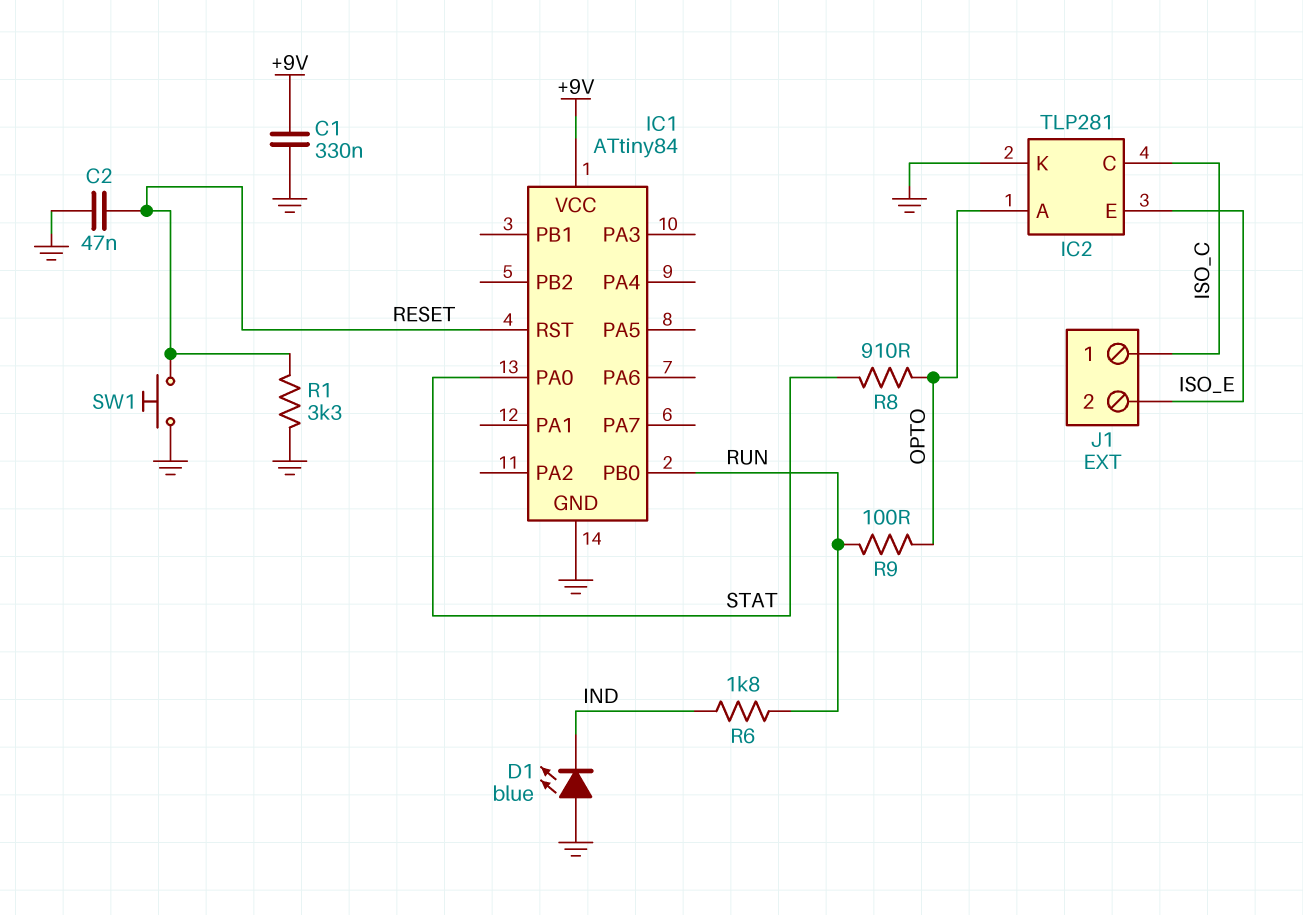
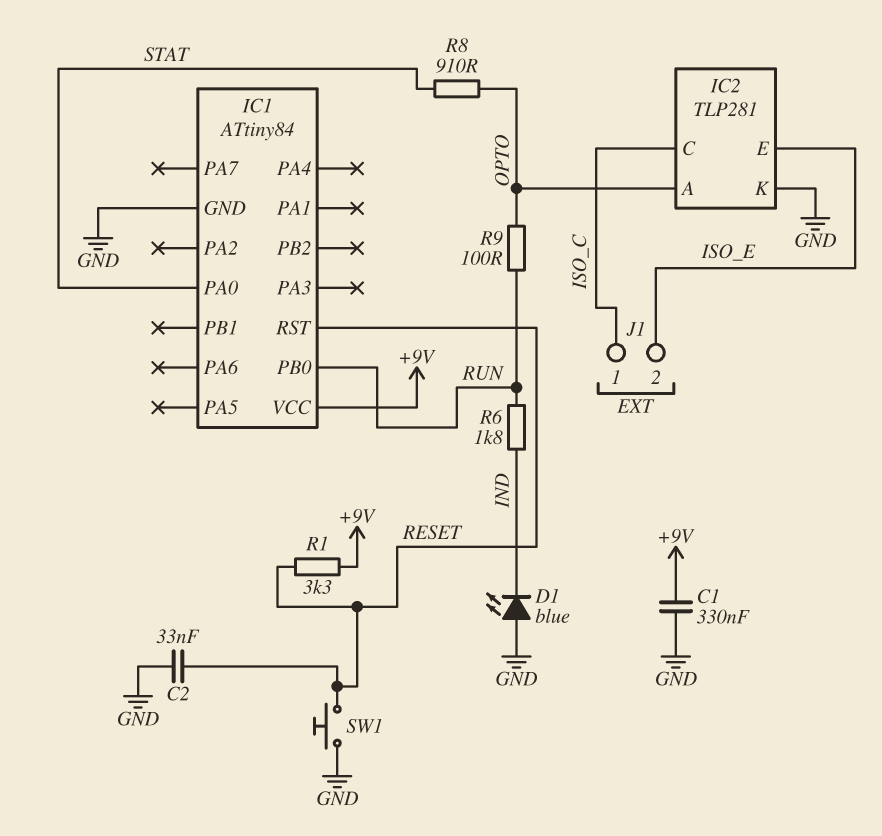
C2: 47nF (GND, RESET) -> 33nF (GND, RESET)
R1: 3.3k (GND, RESET) -> 3.3k (+9V, RESET)

